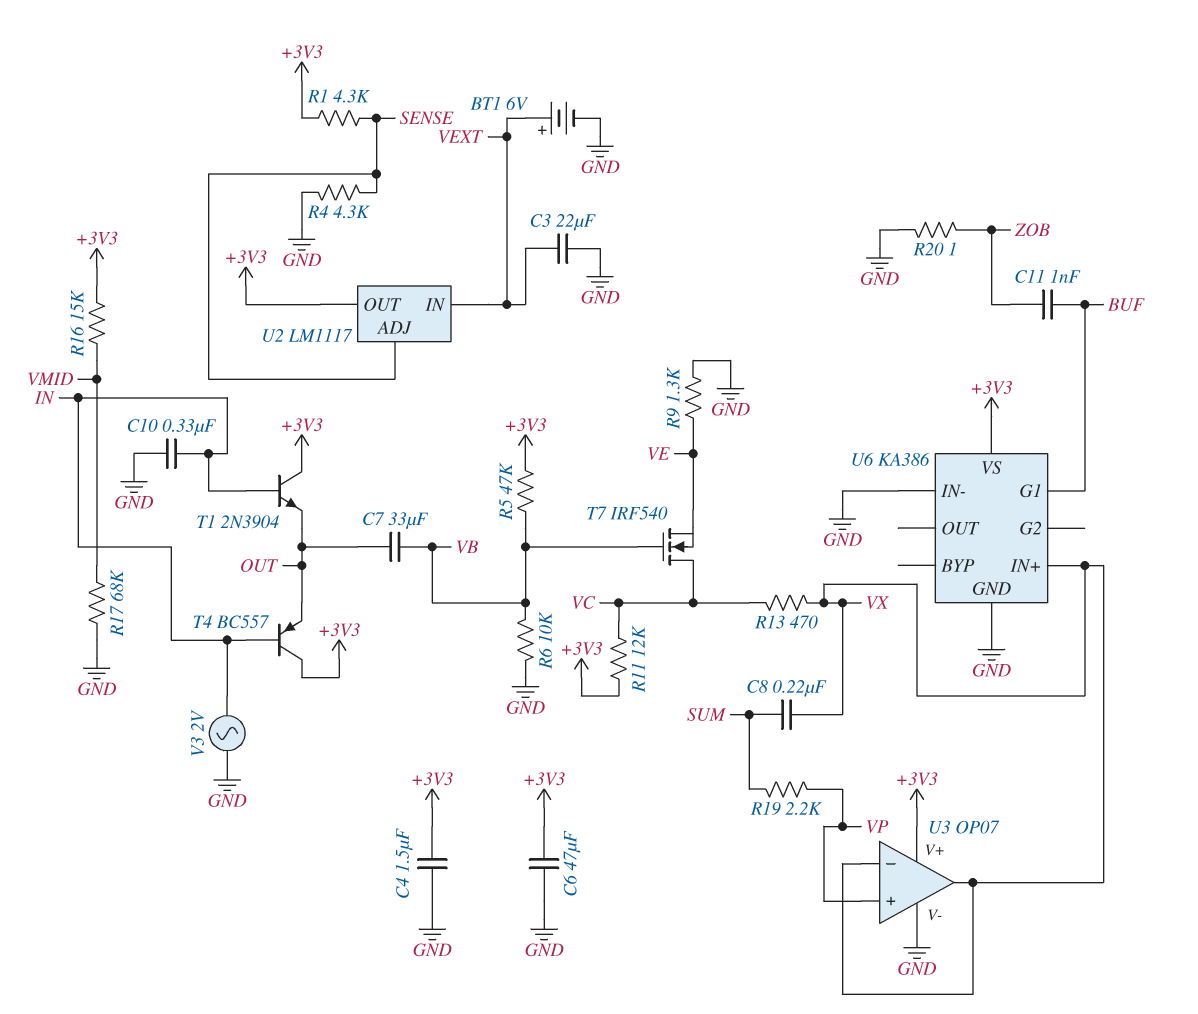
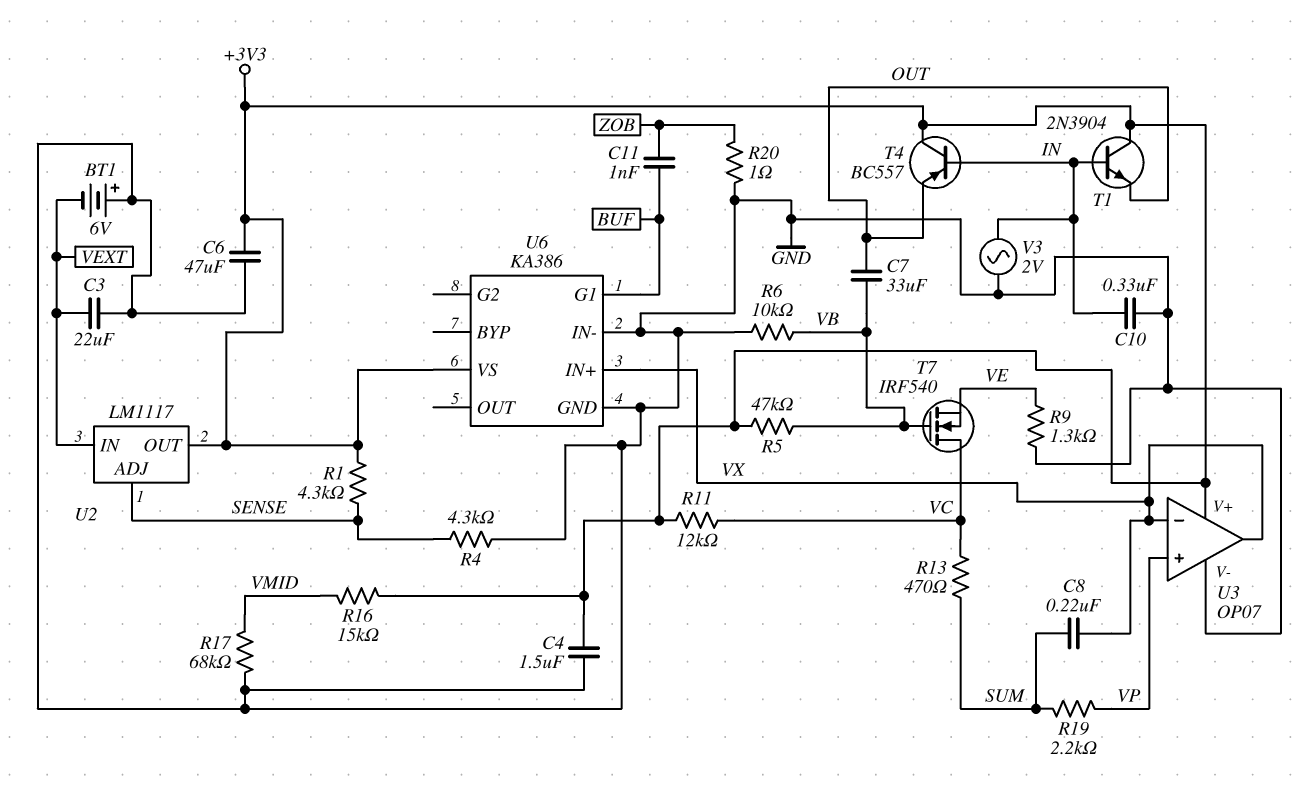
BT1: 6V (plus VEXT, minus GND) -> 6V (plus GND, minus VEXT)
R13: 470 (VC, VX) -> 470 (SUM, VC)

